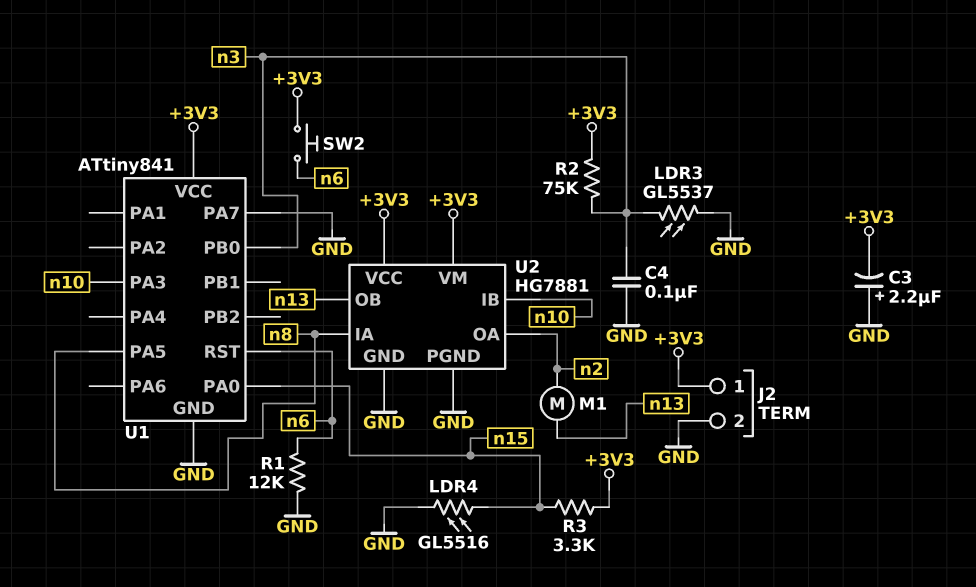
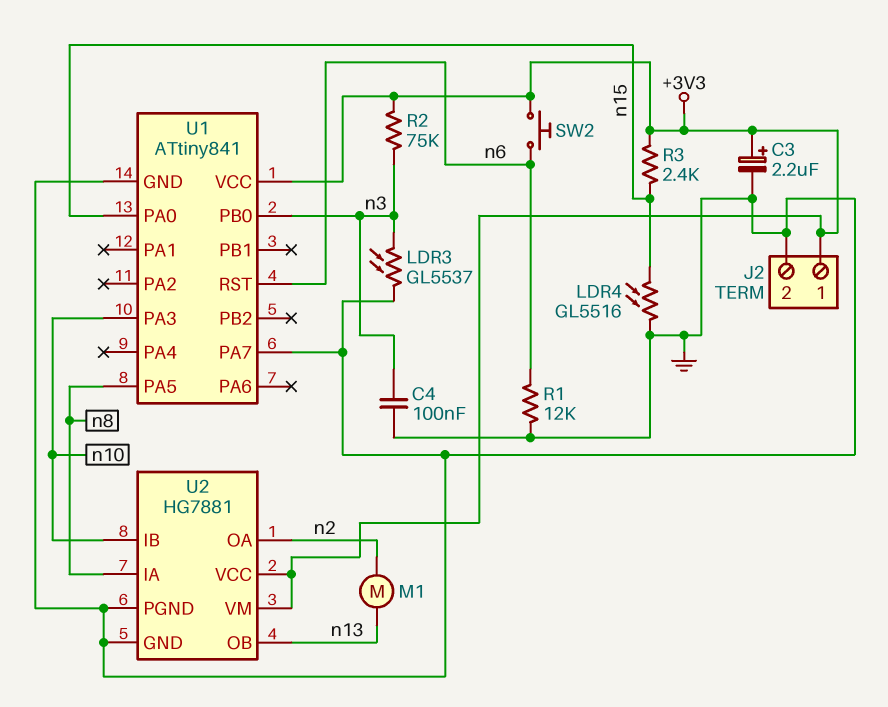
C3: 2.2uF (plus GND, minus +3V3) -> 2.2uF (plus +3V3, minus GND)
R3: 3.3k (+3V3, n15) -> 2.4k (+3V3, n15)

